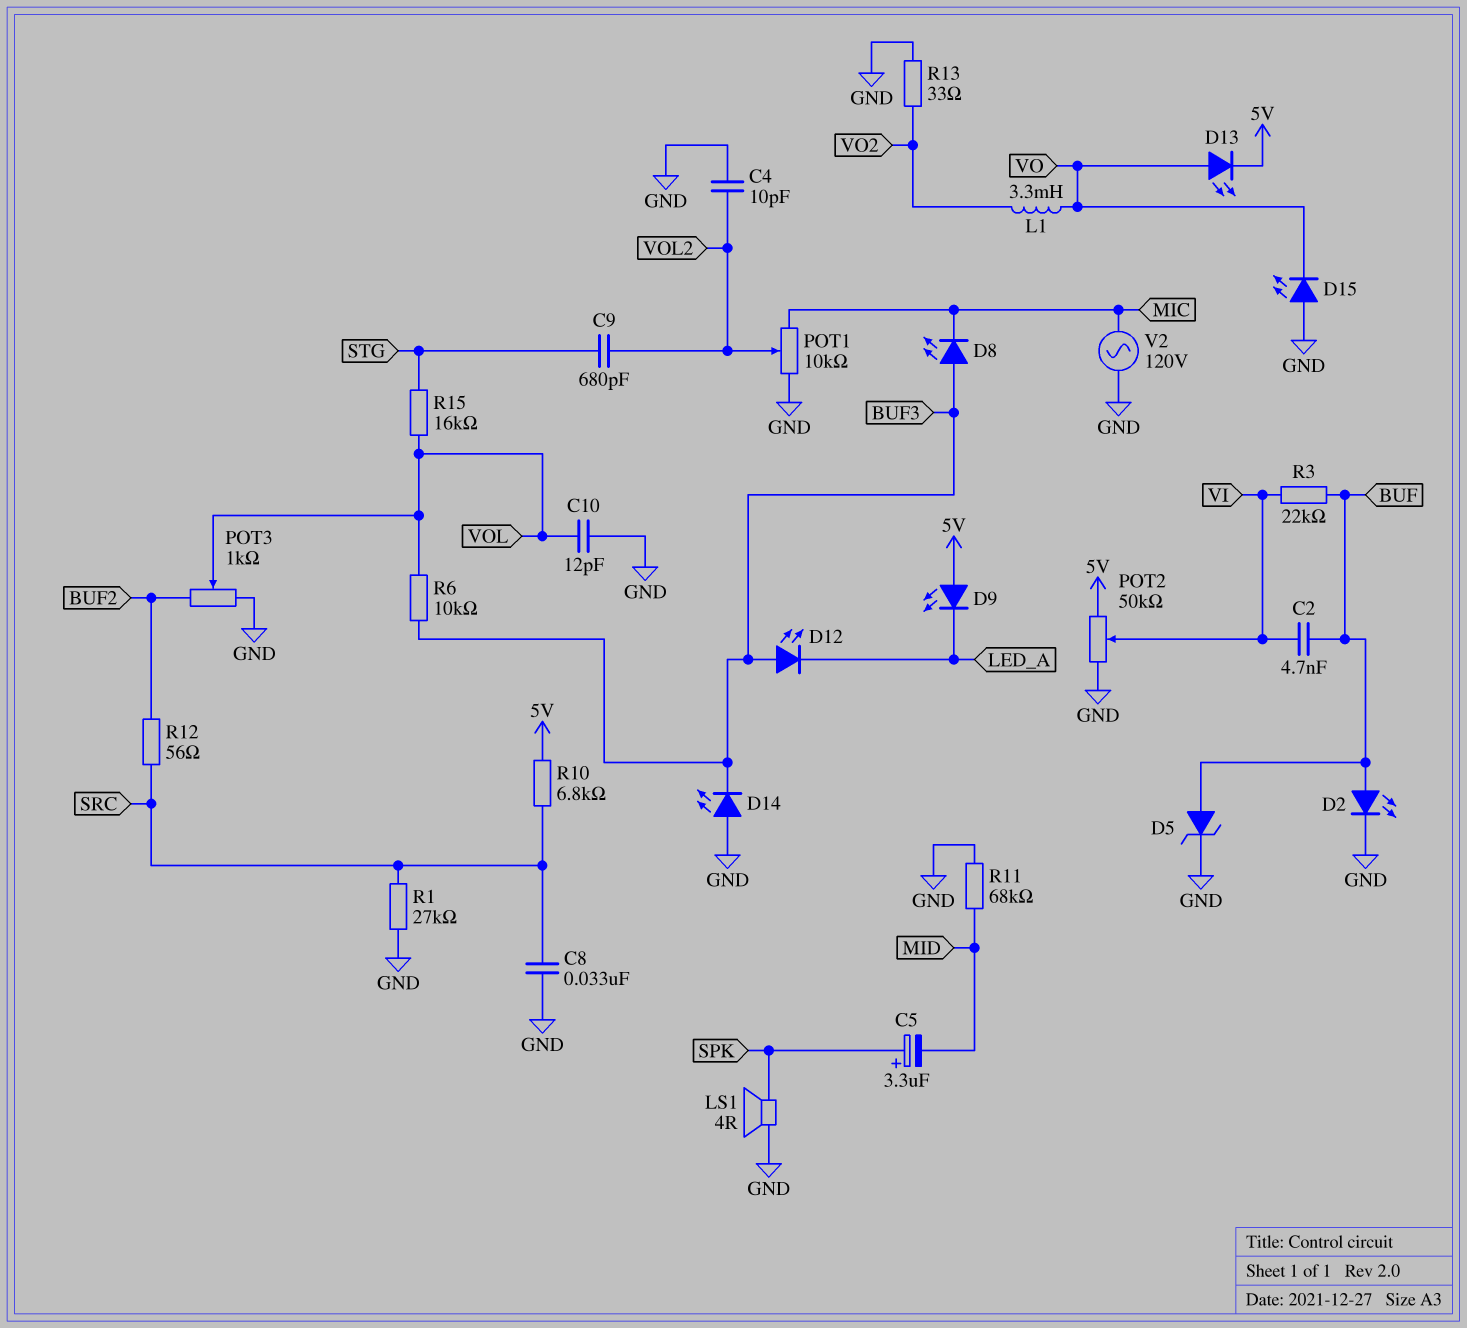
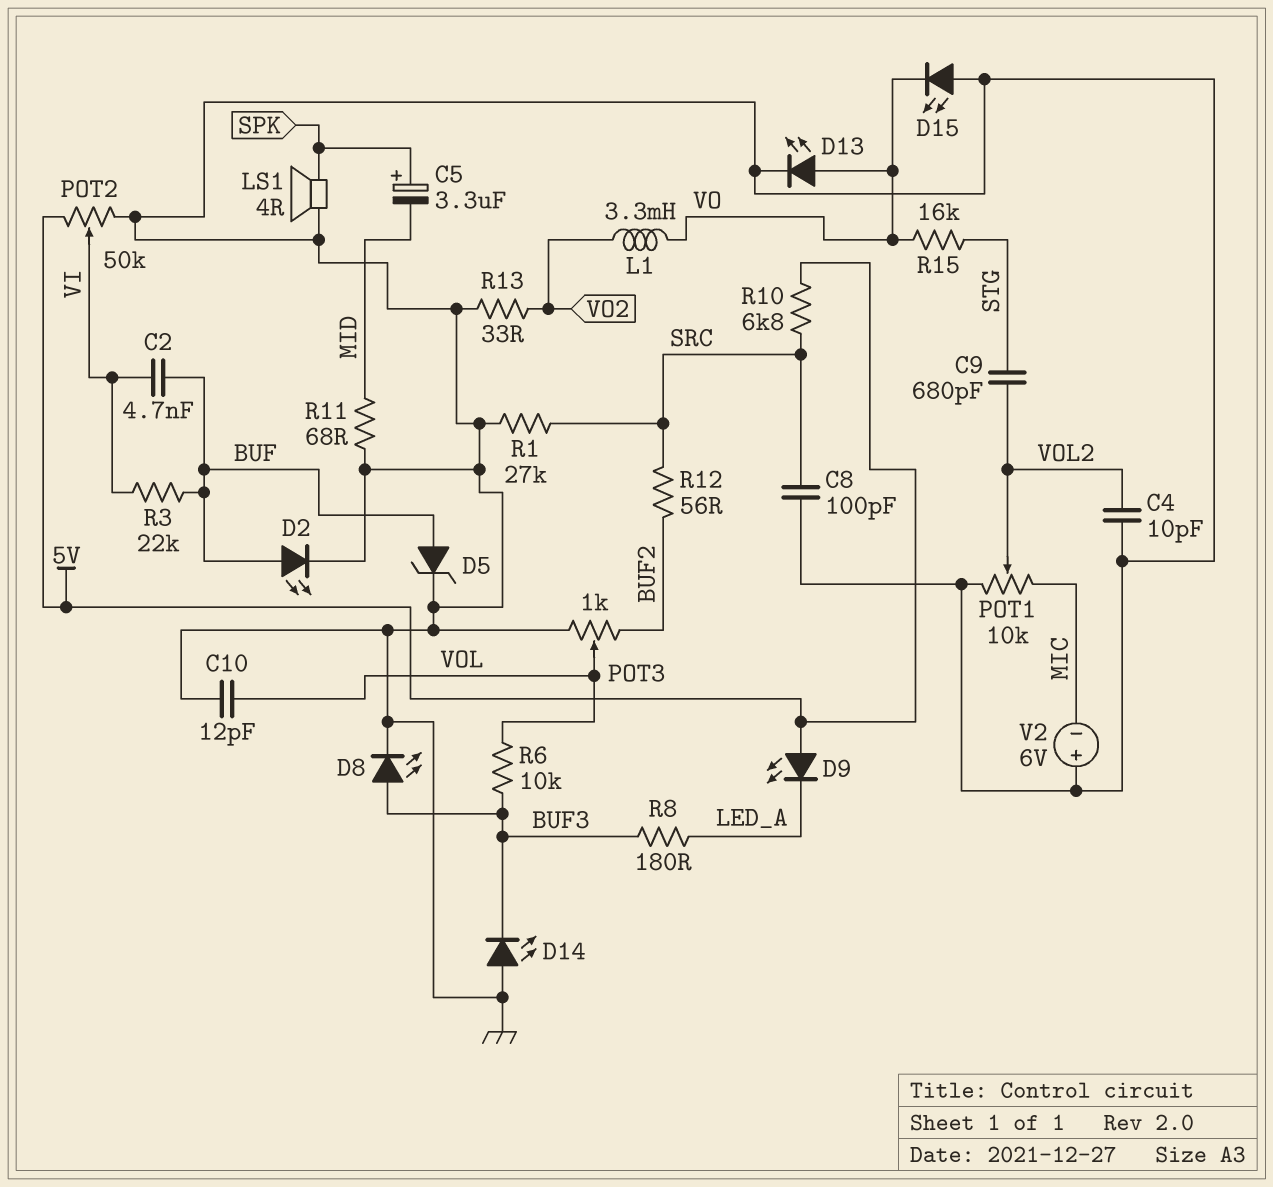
C8: 33nF (GND, SRC) -> 100pF (GND, SRC)
D8: LED (A BUF3, K MIC) -> LED (A BUF3, K GND)
D12: LED (A BUF3, K LED_A) -> none
D13: LED (A VO, K 5V) -> LED (A VO, K GND)
R8: none -> 180 (BUF3, LED_A)
R11: 68k (GND, MID) -> 68 (GND, MID)
R15: 16k (STG, VOL) -> 16k (STG, VO)
V2: AC 120V (GND, MIC) -> 6V (plus GND, minus MIC)

